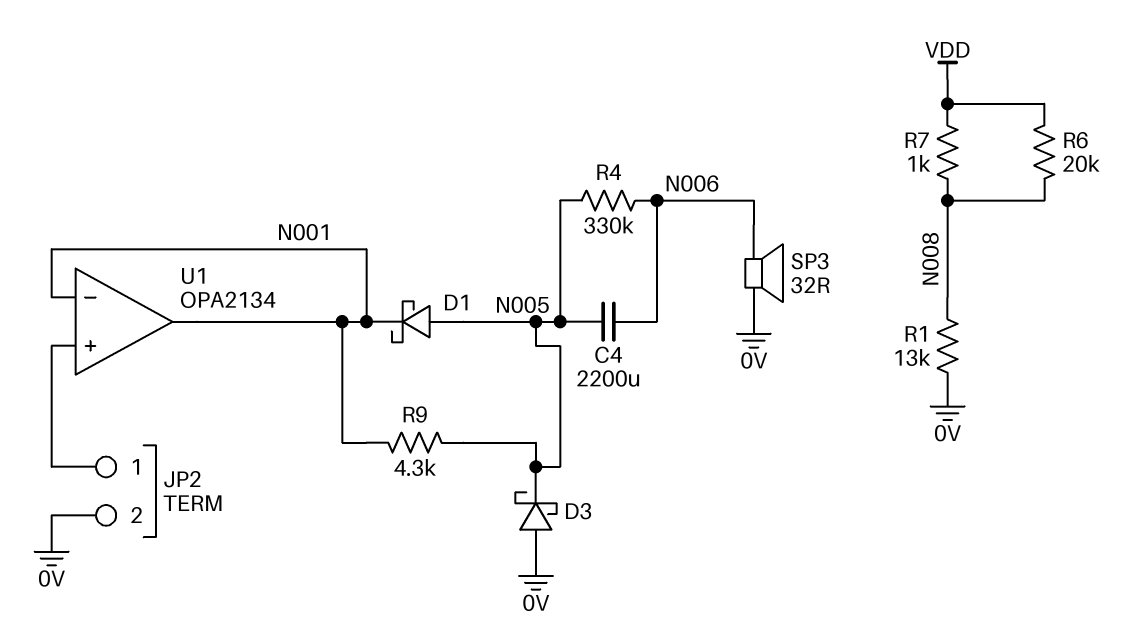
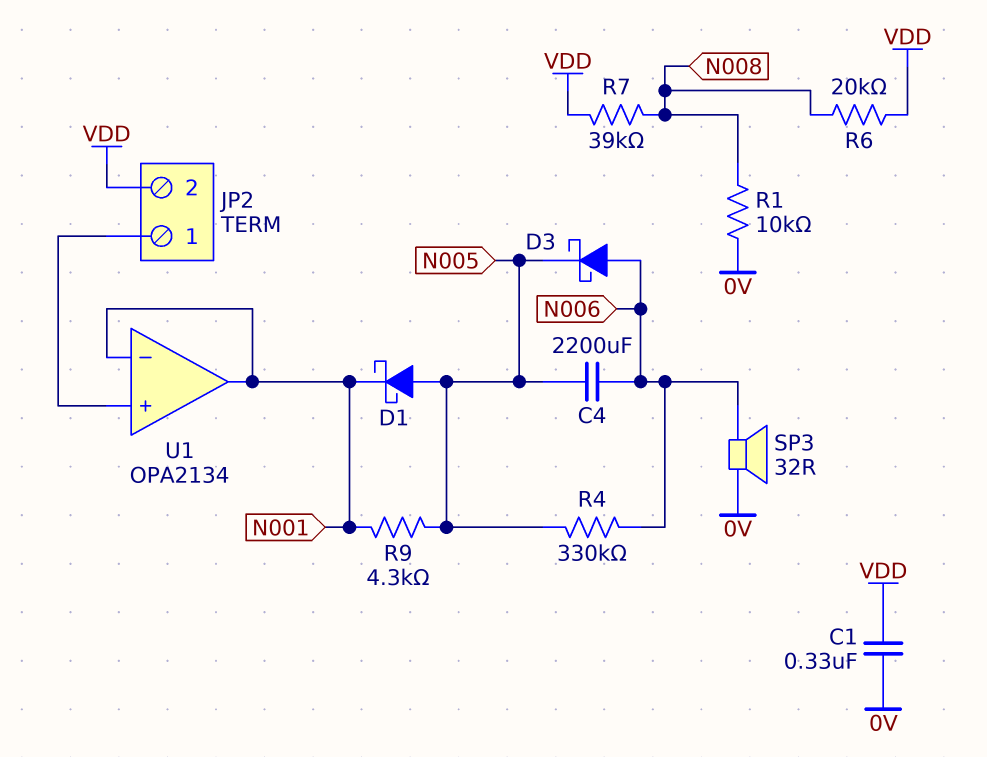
C1: none -> 330nF (0V, VDD)
D3: schottky (A 0V, K N005) -> schottky (A N006, K N005)
JP2 pin 2: 0V -> VDD
R1: 13k (0V, N008) -> 10k (0V, N008)
R7: 1k (N008, VDD) -> 39k (N008, VDD)

